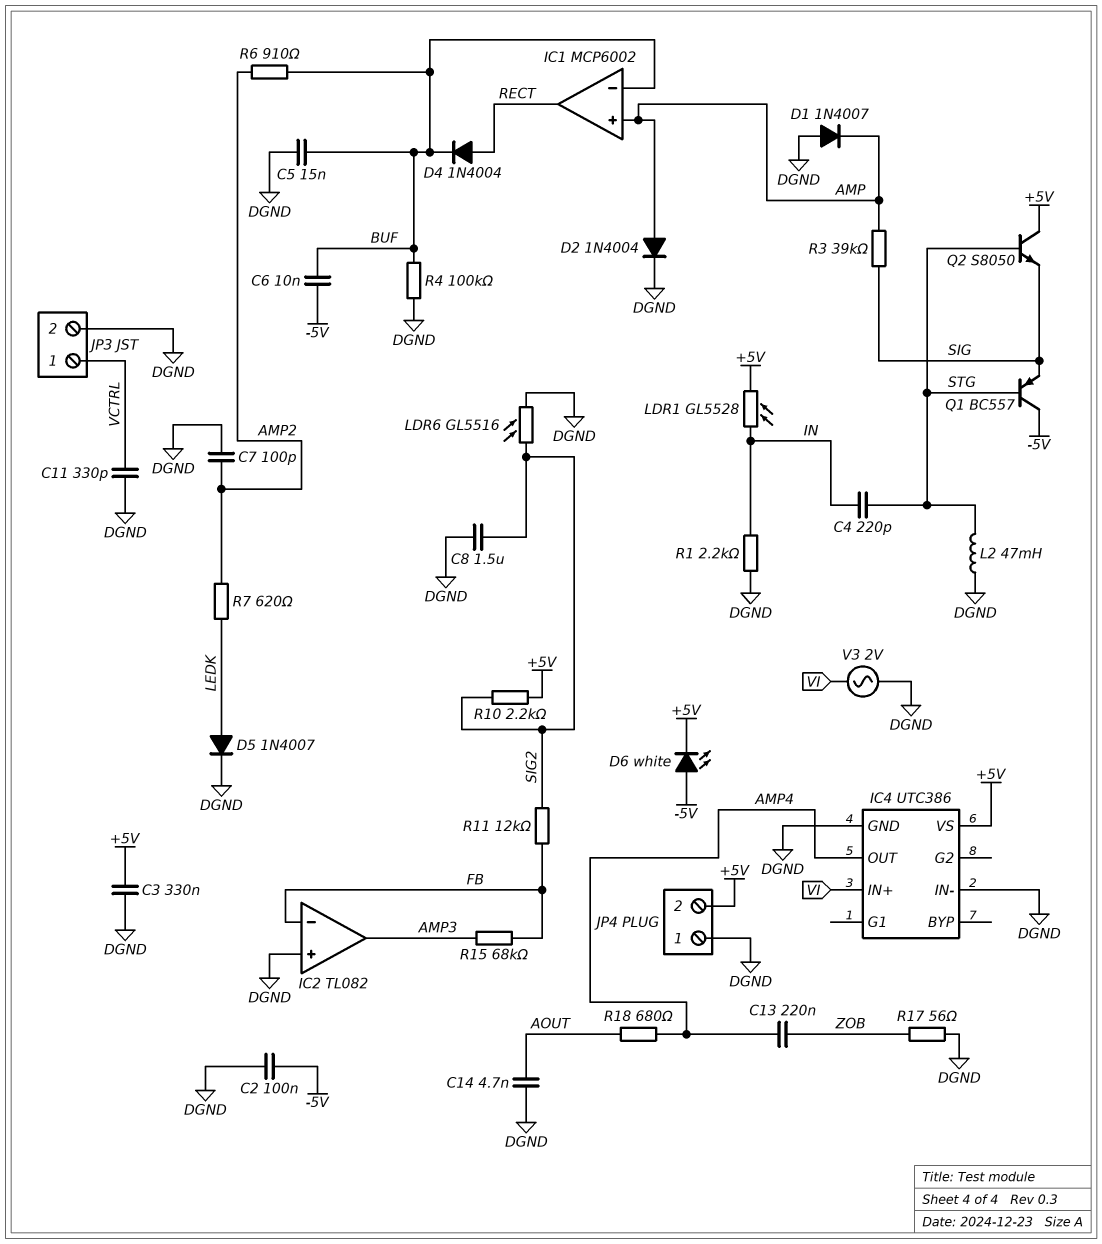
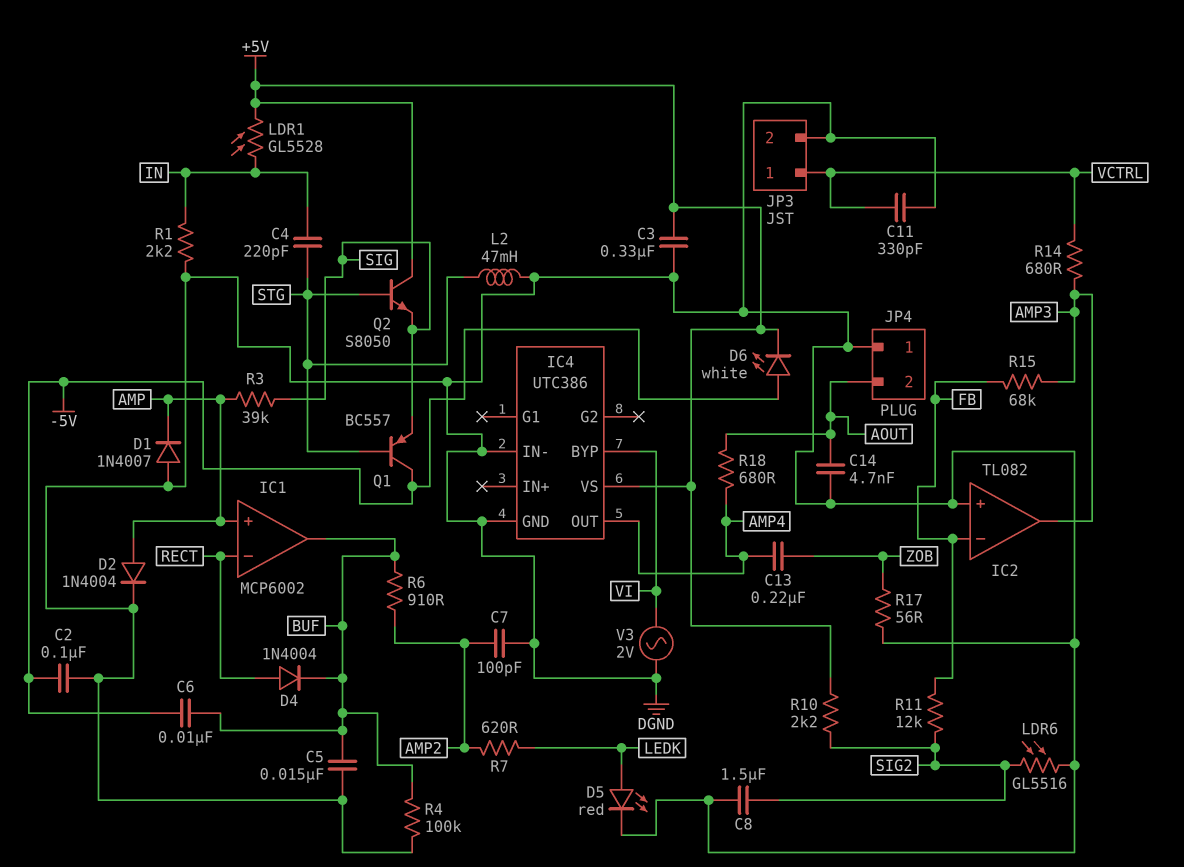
D5: diode 1N4007 (A LEDK, K DGND) -> LED red (A LEDK, K DGND)
IC1 pin in-: BUF -> RECT
IC1 pin out: RECT -> BUF
IC4 pin BYP: none -> VI
IC4 pin IN+: VI -> none
JP4 pin 2: +5V -> AOUT
R14: none -> 680 (AMP3, VCTRL)

